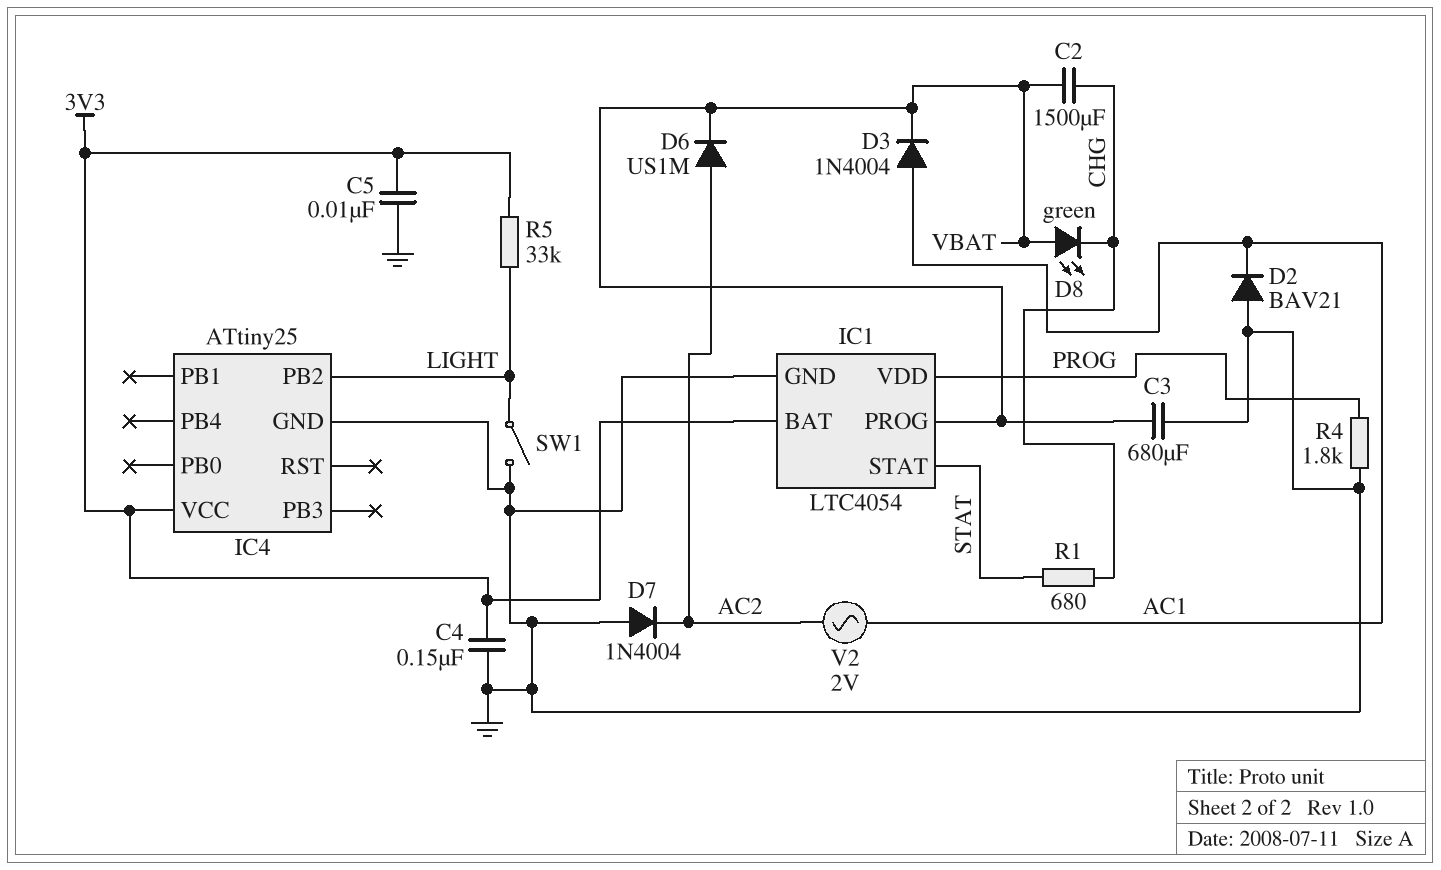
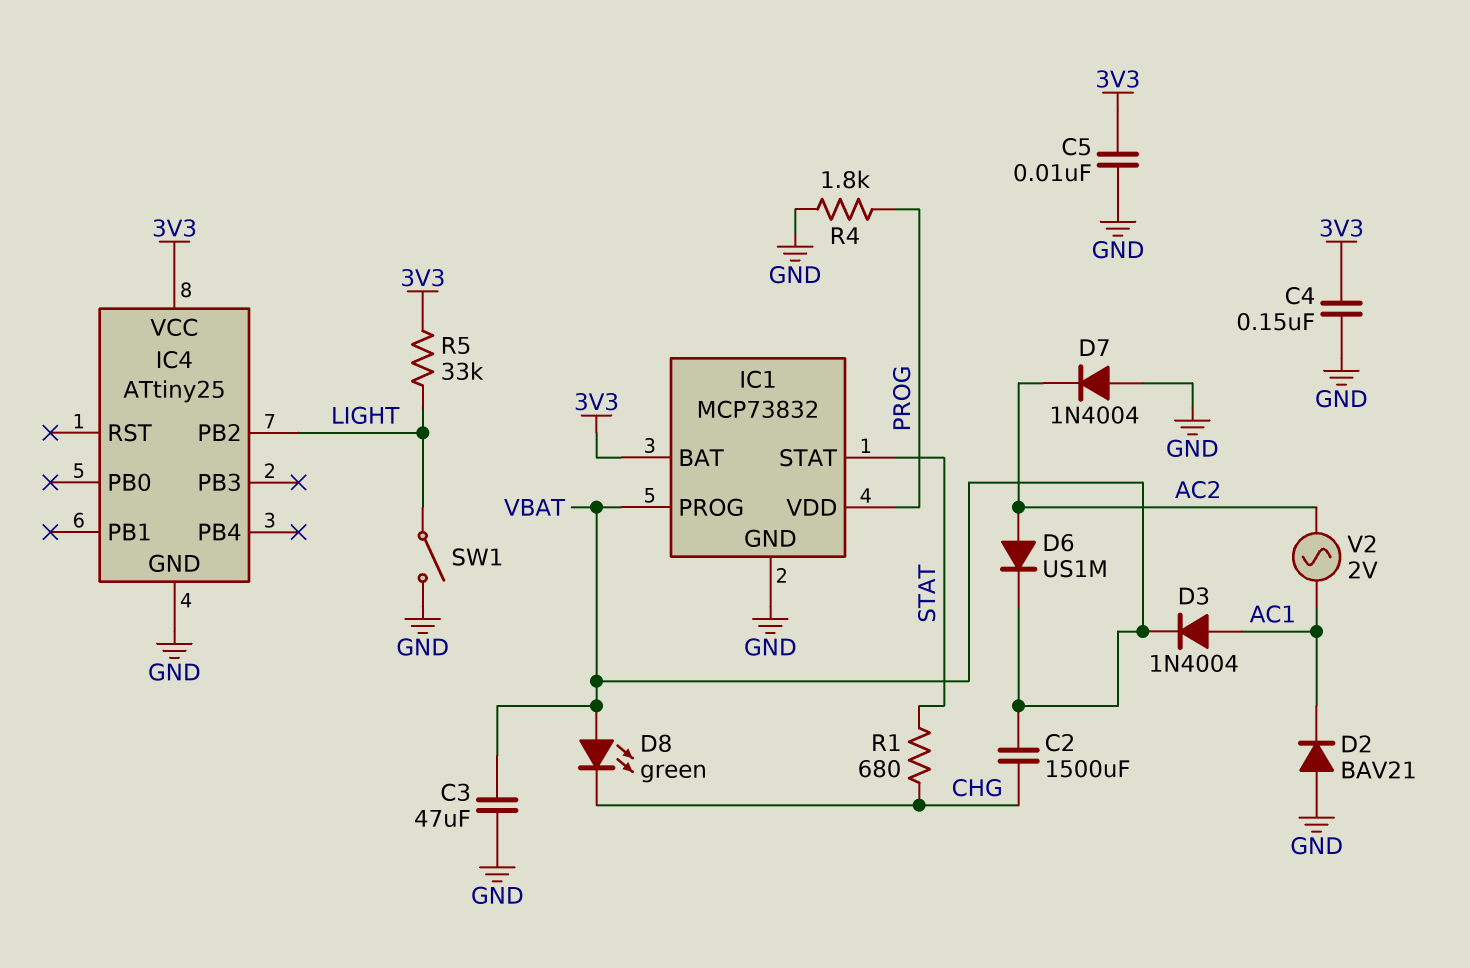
C3: 680uF (GND, VBAT) -> 47uF (GND, VBAT)
IC1: LTC4054 -> MCP73832

